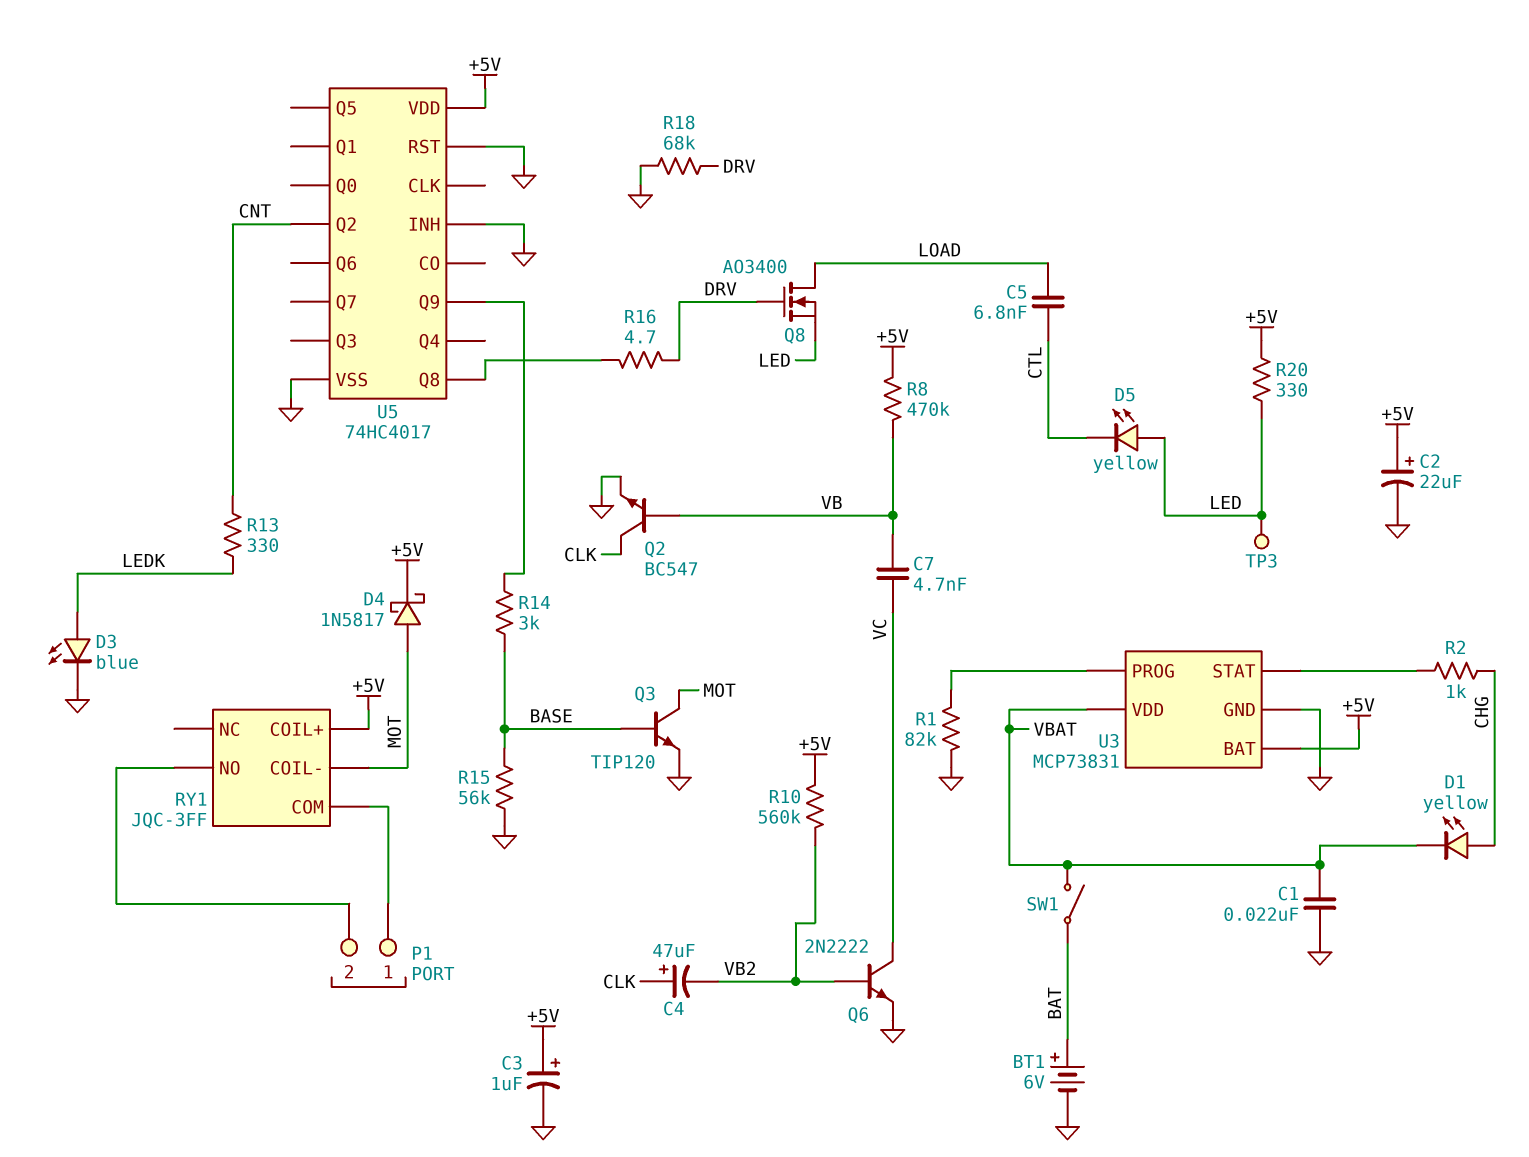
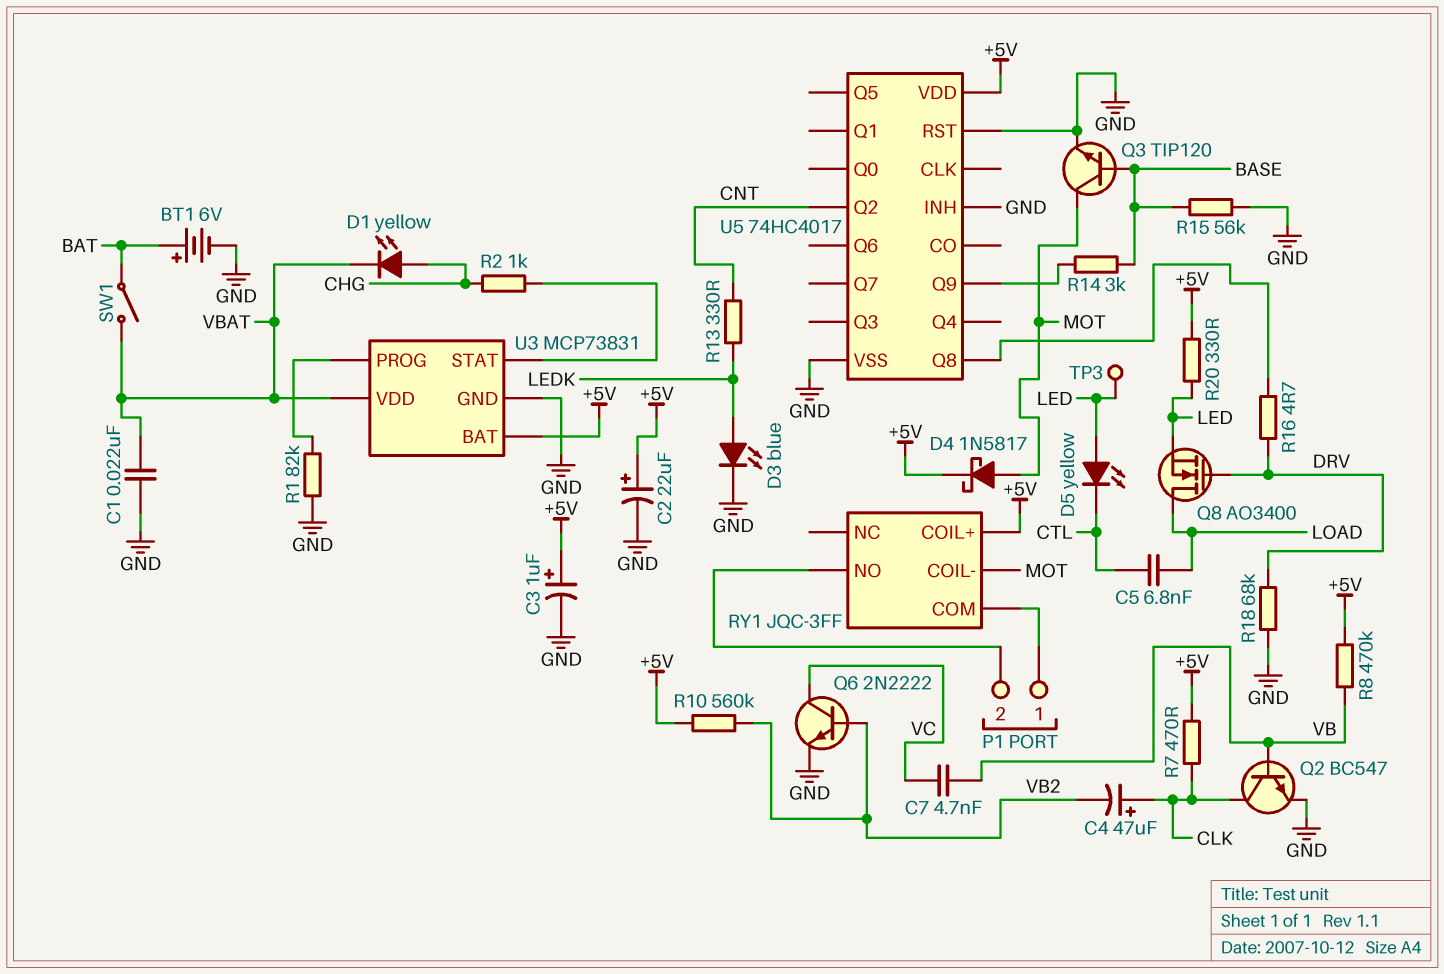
R7: none -> 470 (+5V, CLK)

